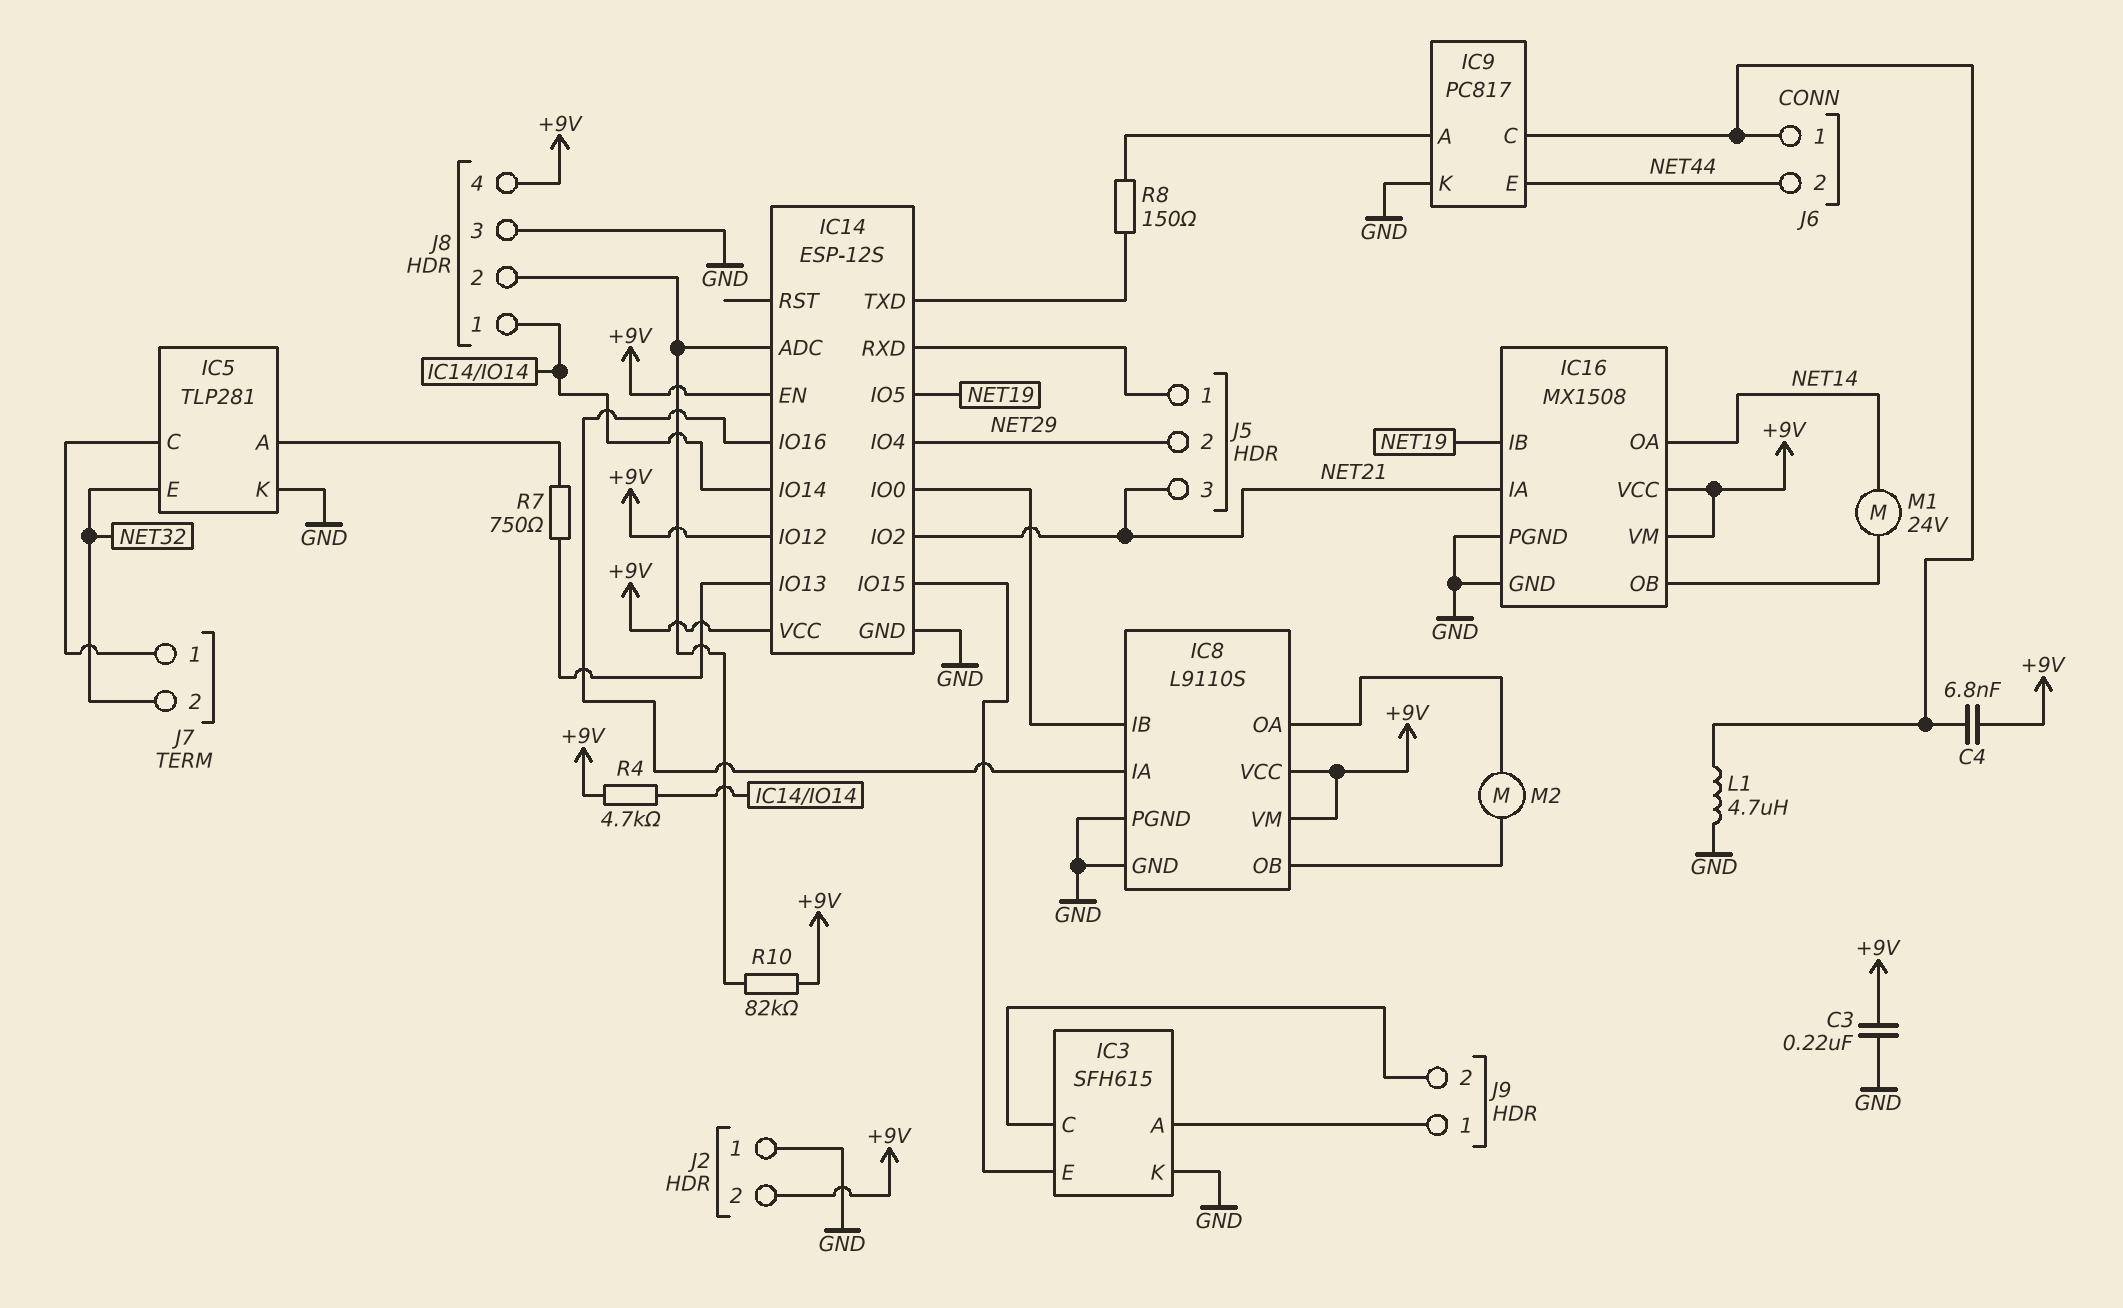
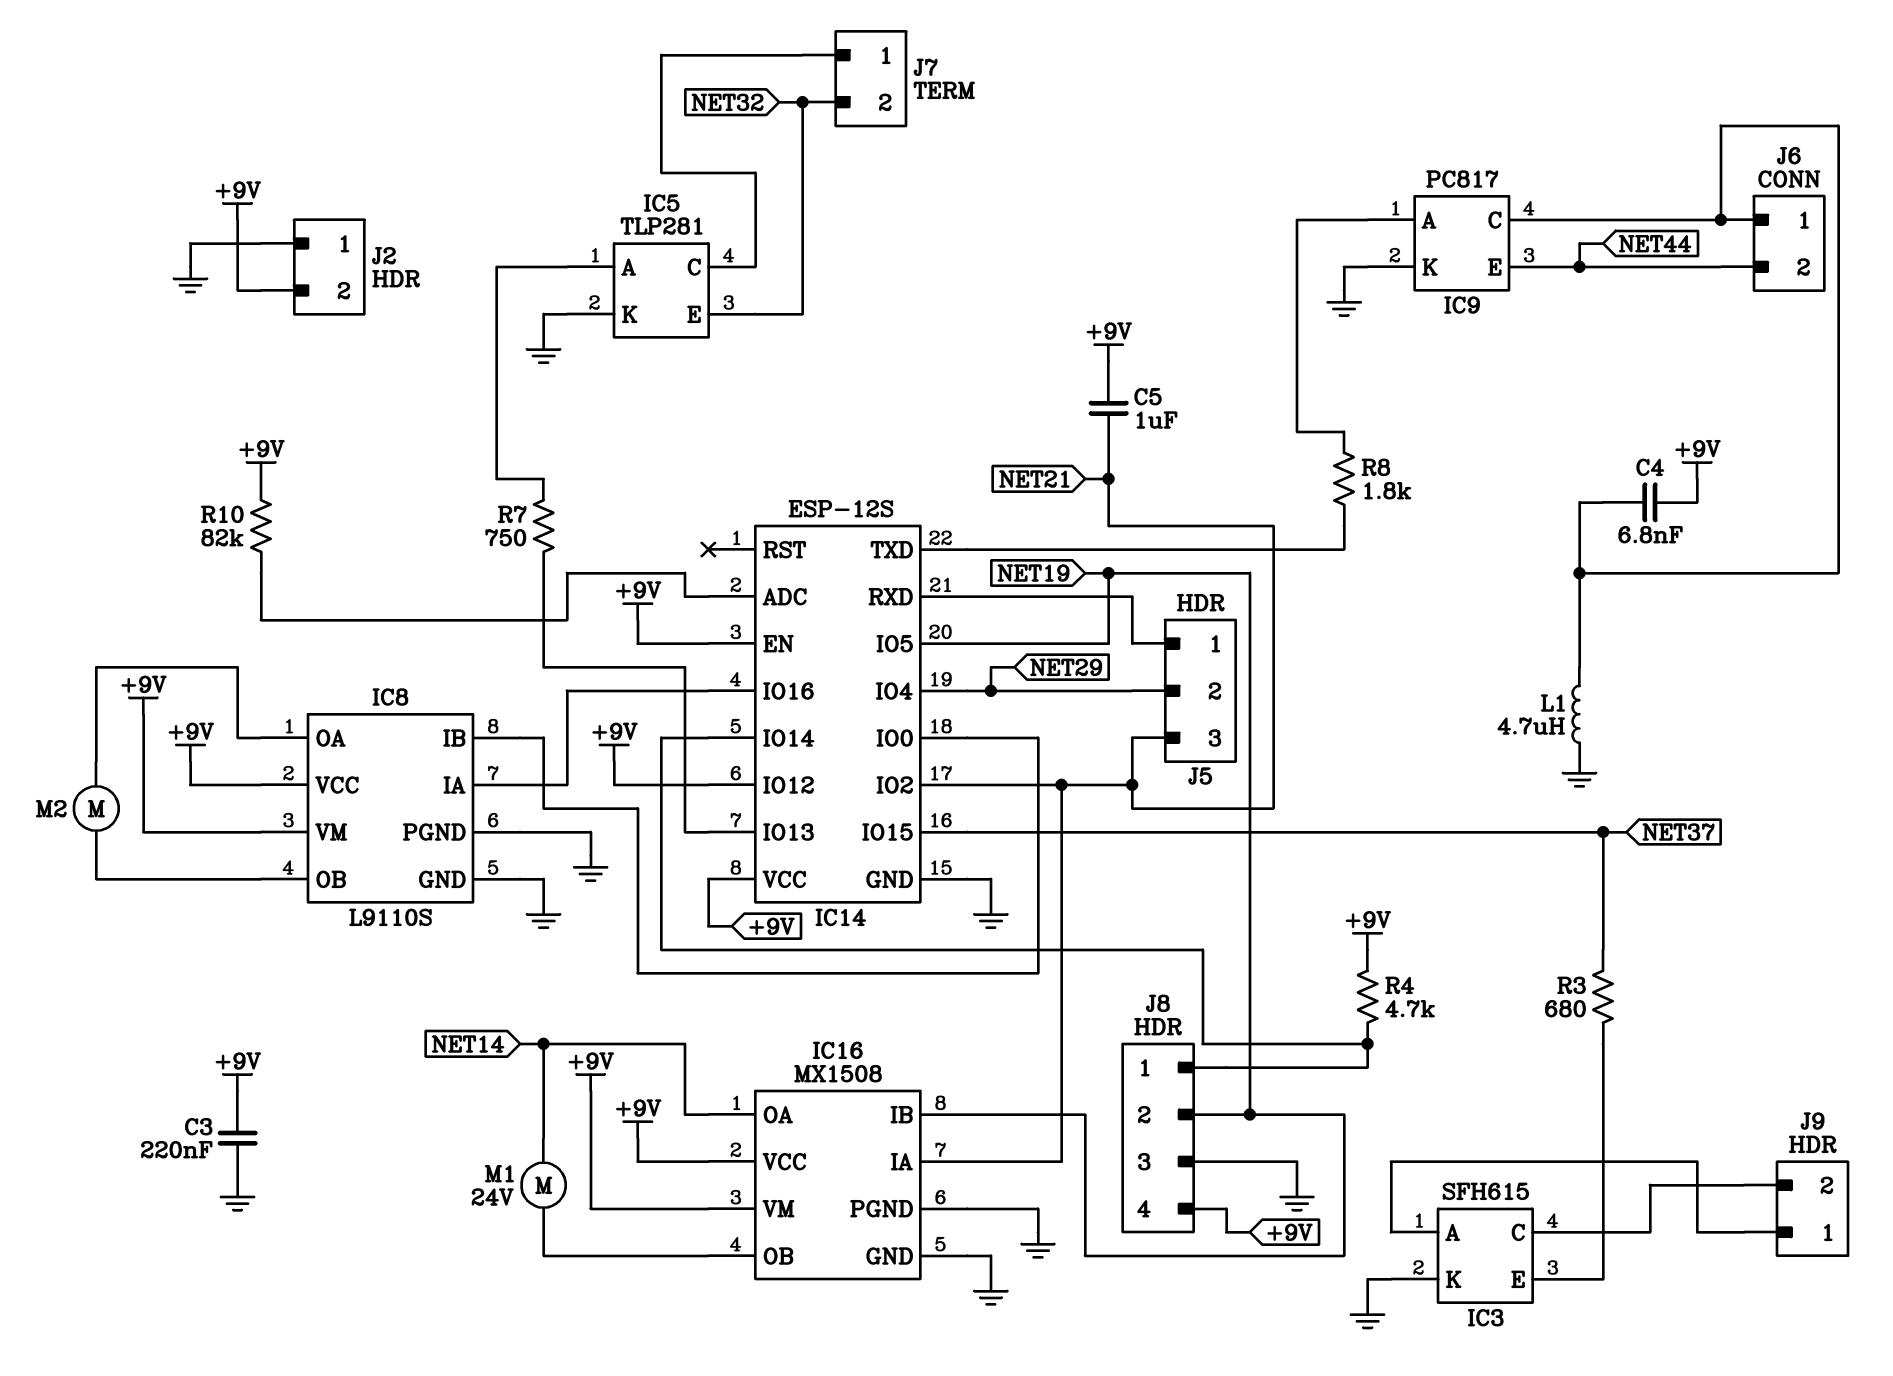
C5: none -> 1uF (+9V, NET21)
IC14 pin IO15: IC3/E -> NET37
J8 pin 2: IC14/ADC -> NET19
R3: none -> 680 (IC3/E, NET37)
R8: 150 (IC9/A, IC14/TXD) -> 1.8k (IC9/A, IC14/TXD)

